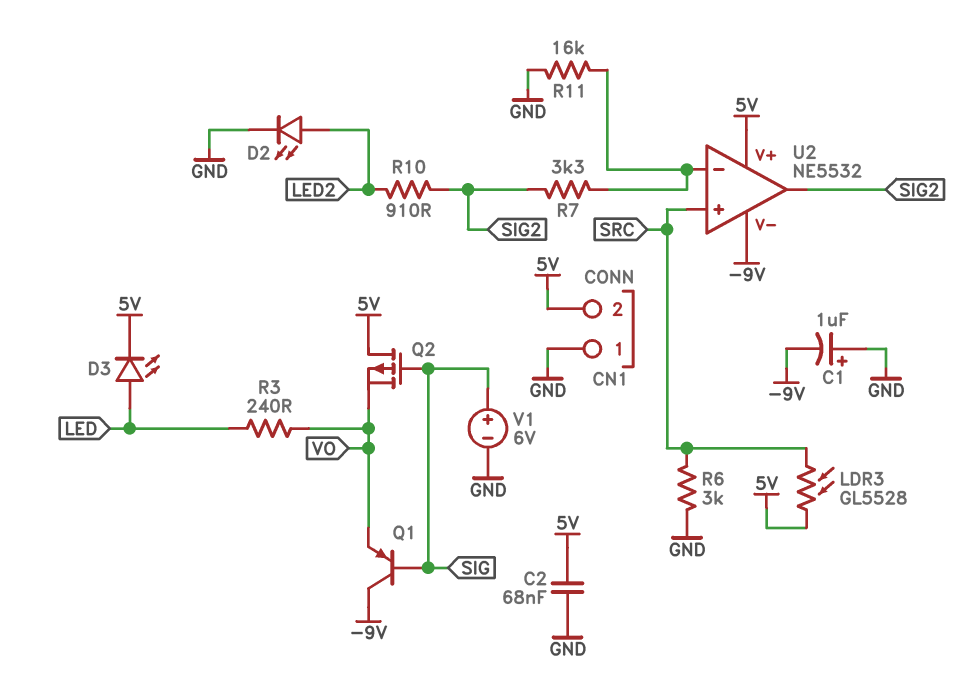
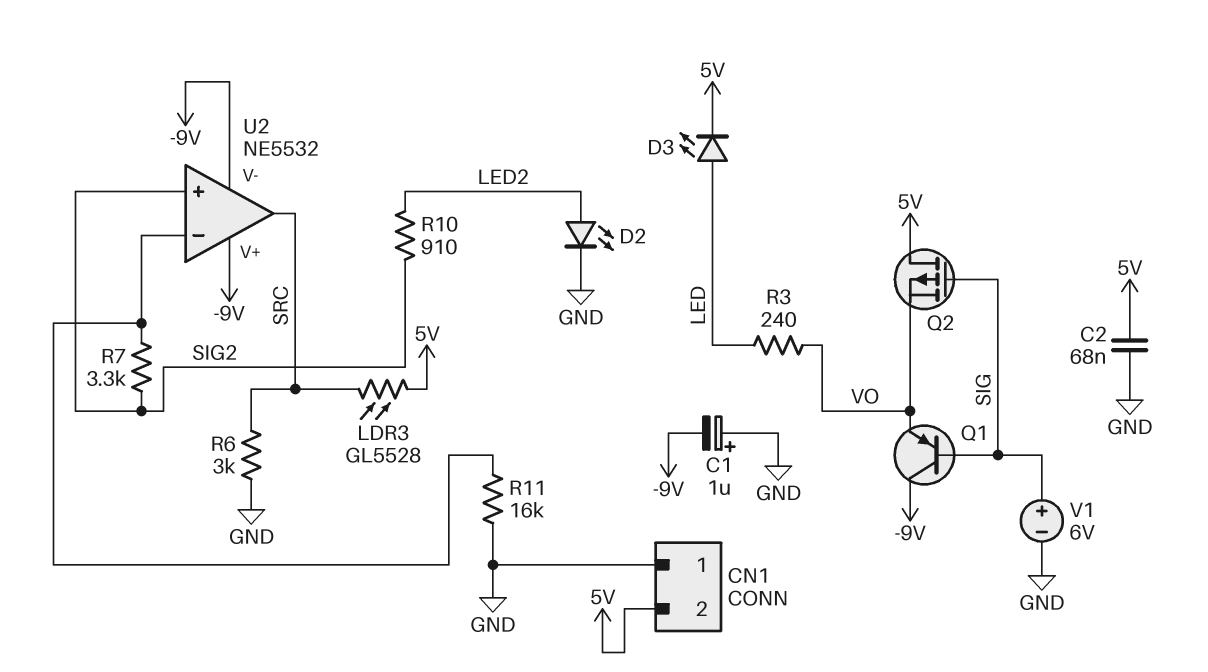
U2 pin V+: 5V -> -9V
U2 pin in+: SRC -> SIG2
U2 pin out: SIG2 -> SRC

